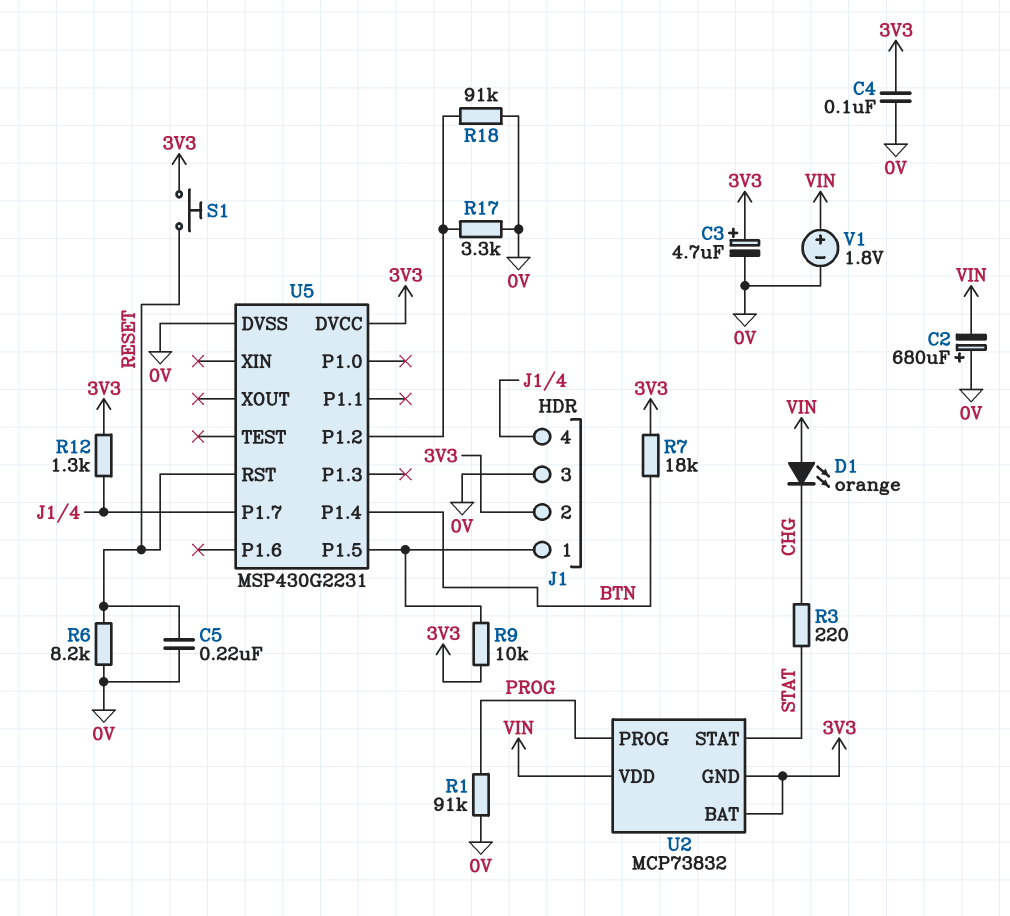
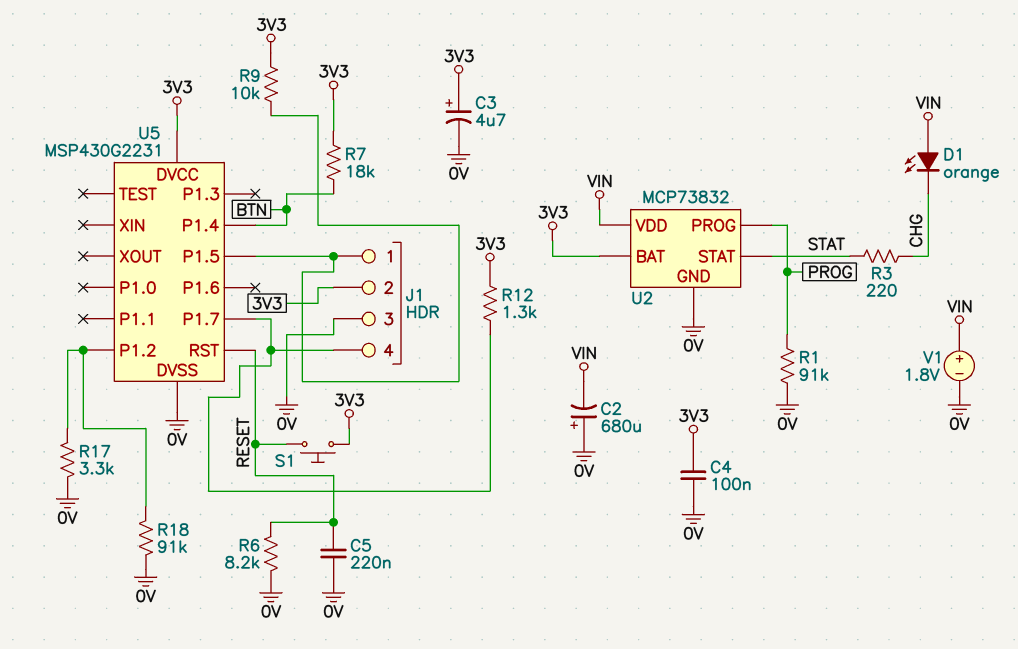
U2 pin GND: 3V3 -> 0V

